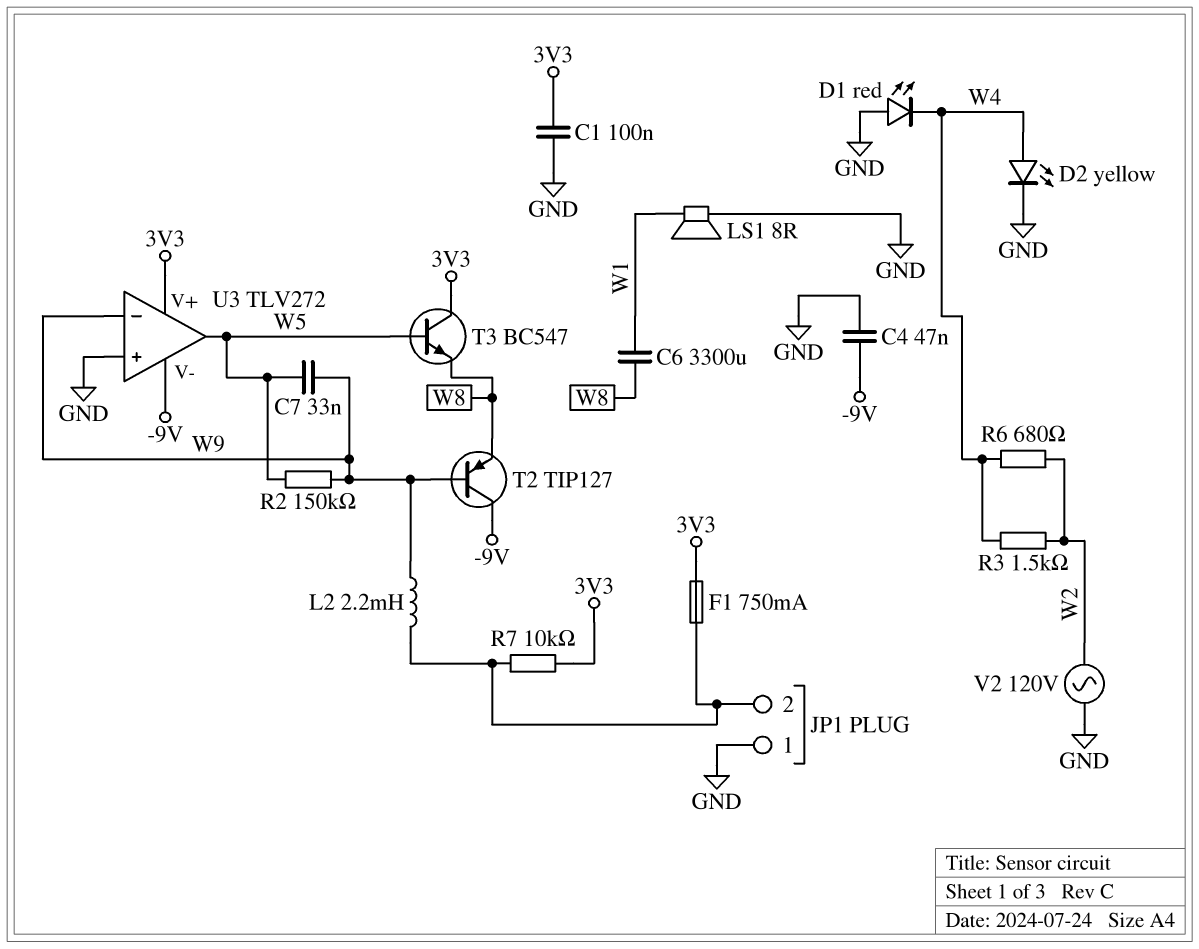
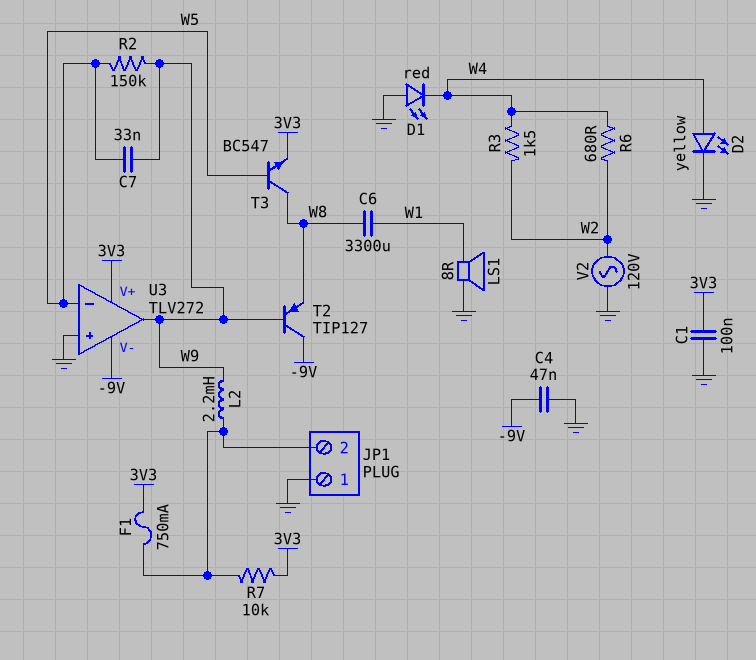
T3: NPN BC547 (B W5, C 3V3, E W8) -> NPN BC547 (B W5, C W8, E 3V3)
U3 pin in-: W9 -> W5
U3 pin out: W5 -> W9

